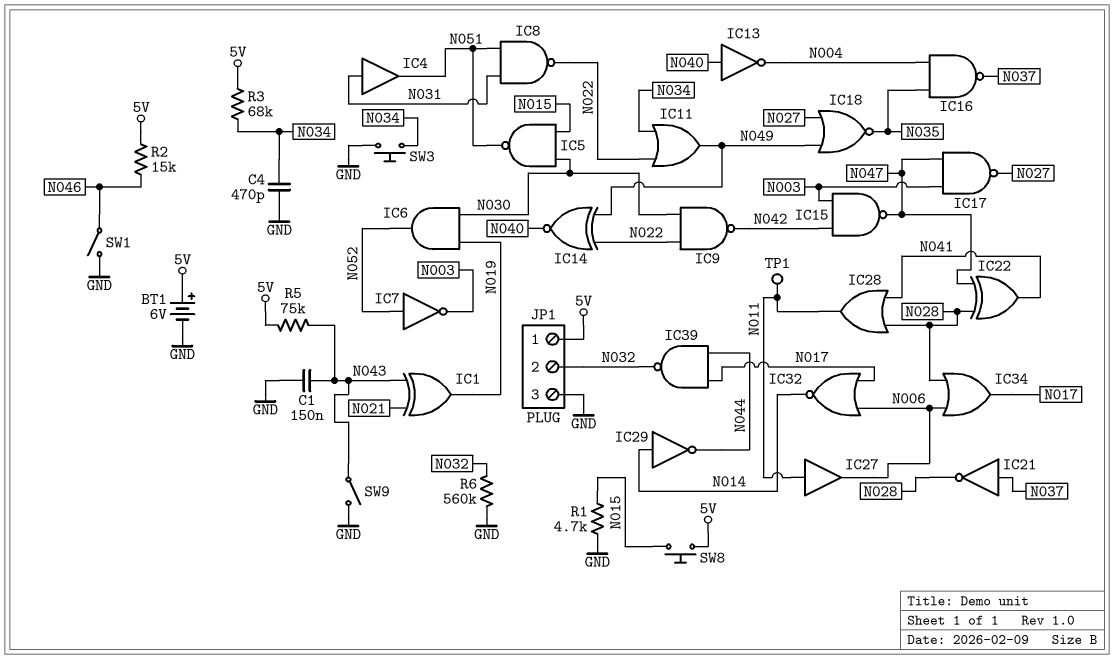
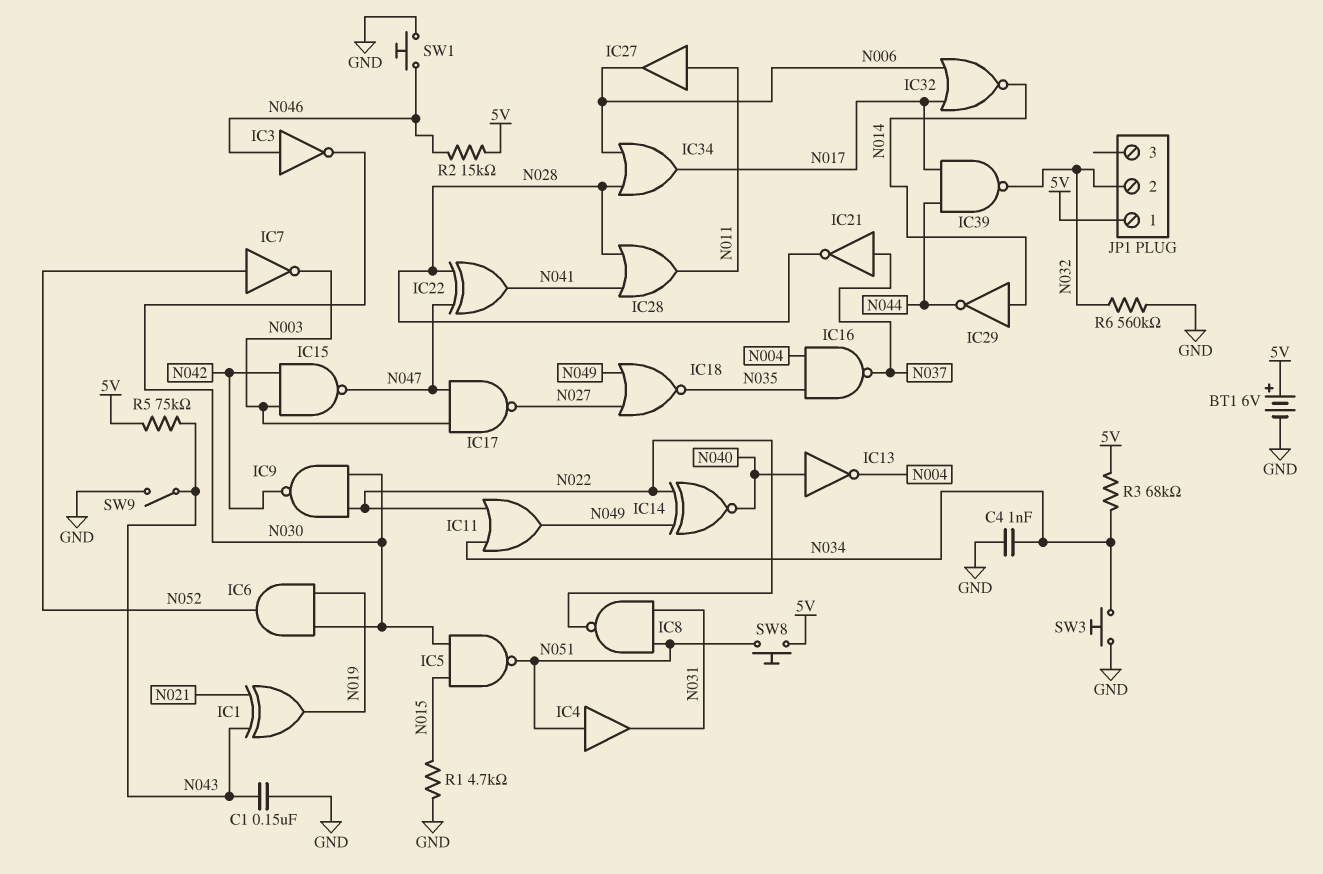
C4: 470pF (GND, N034) -> 1nF (GND, N034)
IC3: none -> NOT (in N046, out N030)
IC4: buffer (in N031, out N051) -> buffer (in N051, out N031)
JP1 pin 3: GND -> none
SW1: switch (GND, N046) -> button (GND, N046)
SW8: button (5V, N015) -> button (5V, N051)
TP1: test point (N011) -> none

